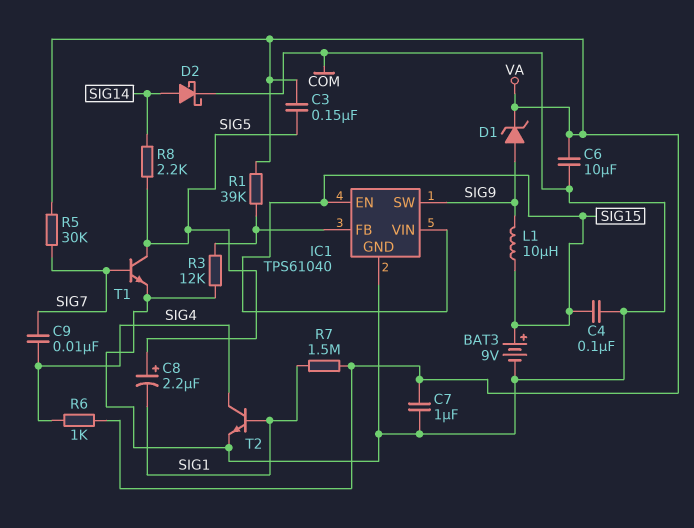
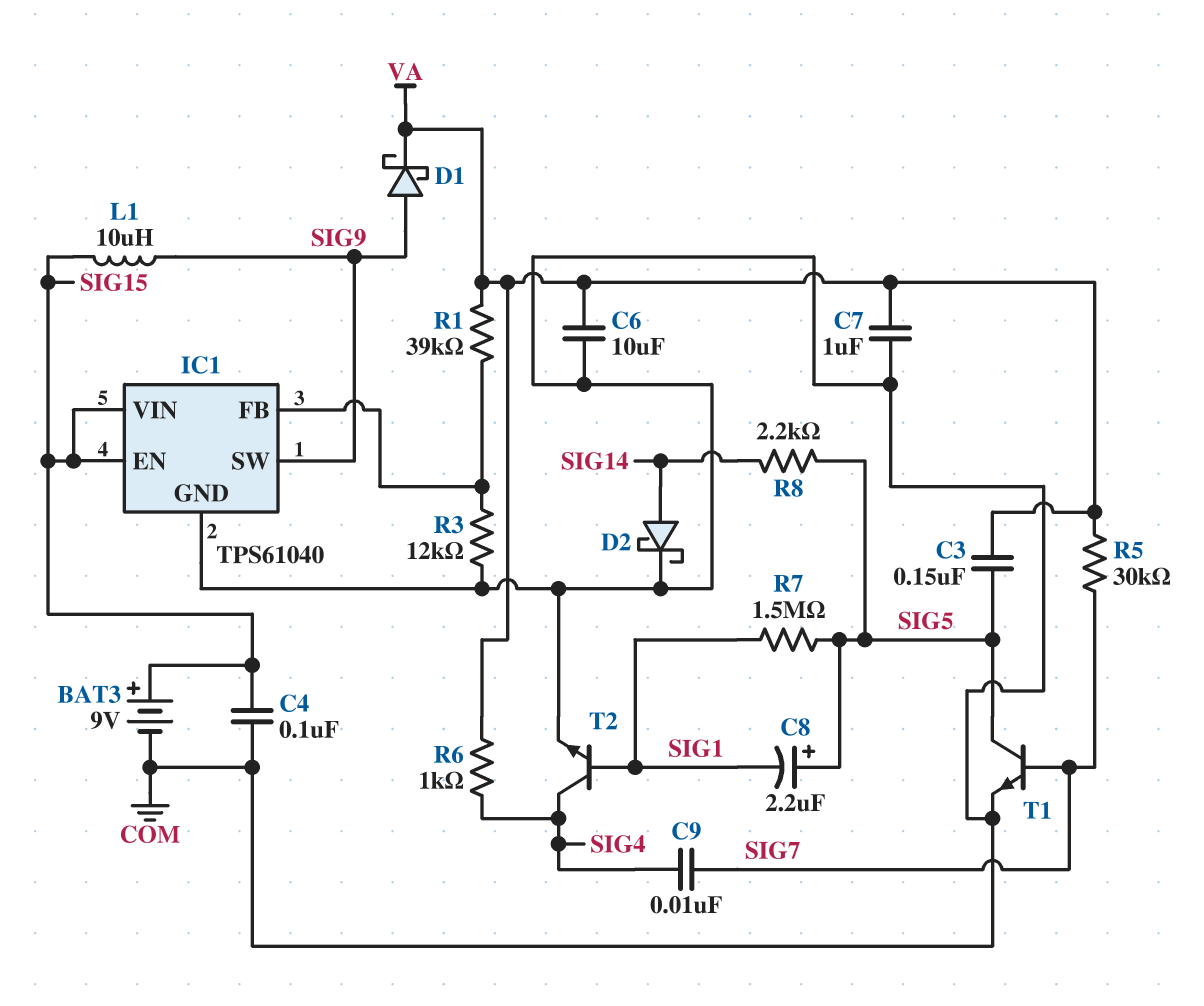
D1: zener (A SIG9, K VA) -> schottky (A SIG9, K VA)
R7: 1.5M (SIG1, VA) -> 1.5M (SIG1, SIG5)

